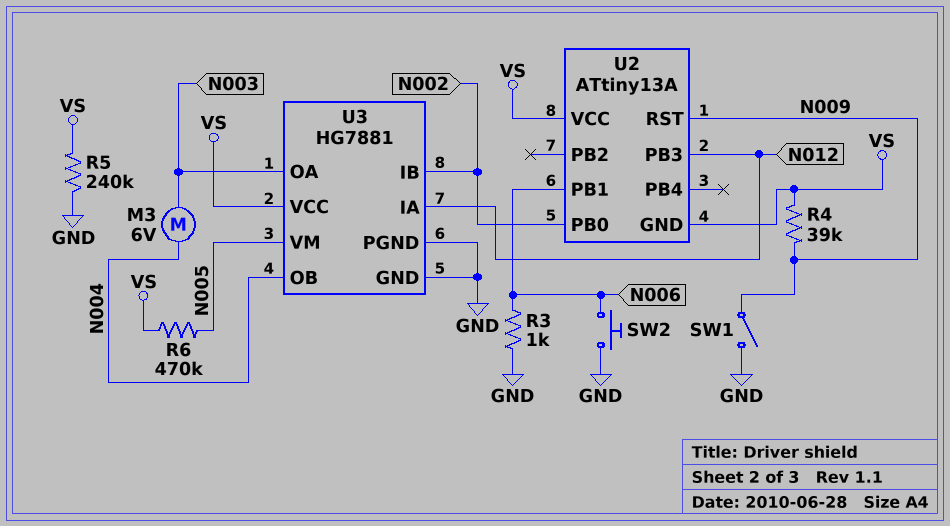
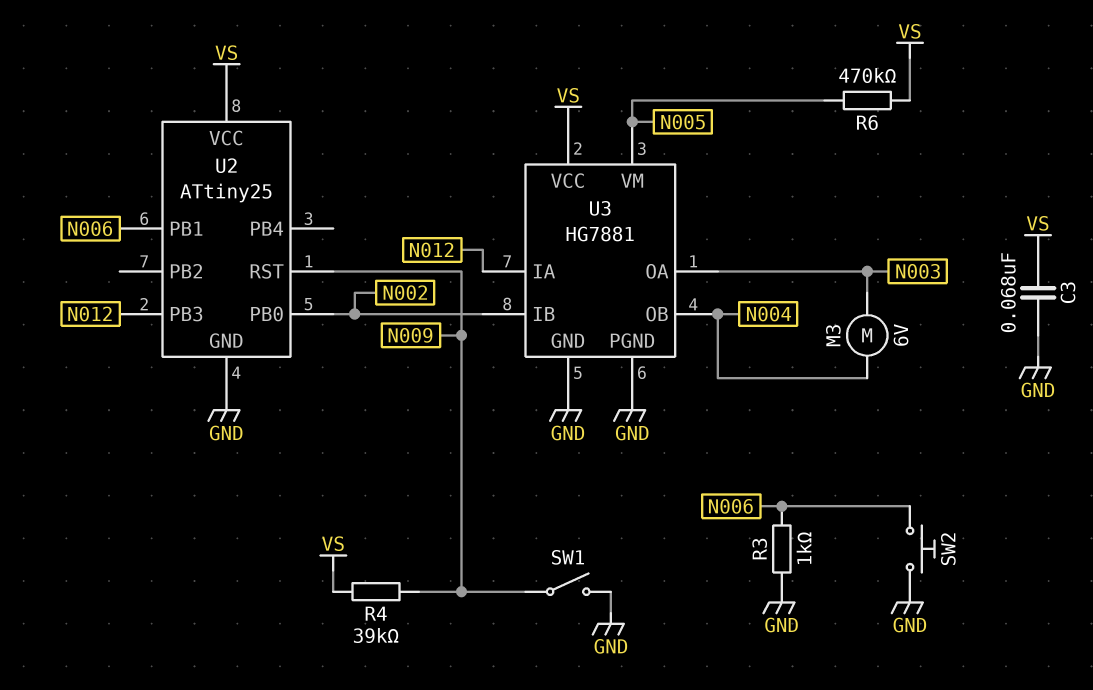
C3: none -> 68nF (GND, VS)
R5: 240k (GND, VS) -> none
U2: ATtiny13A -> ATtiny25
U2 pin GND: VS -> GND

